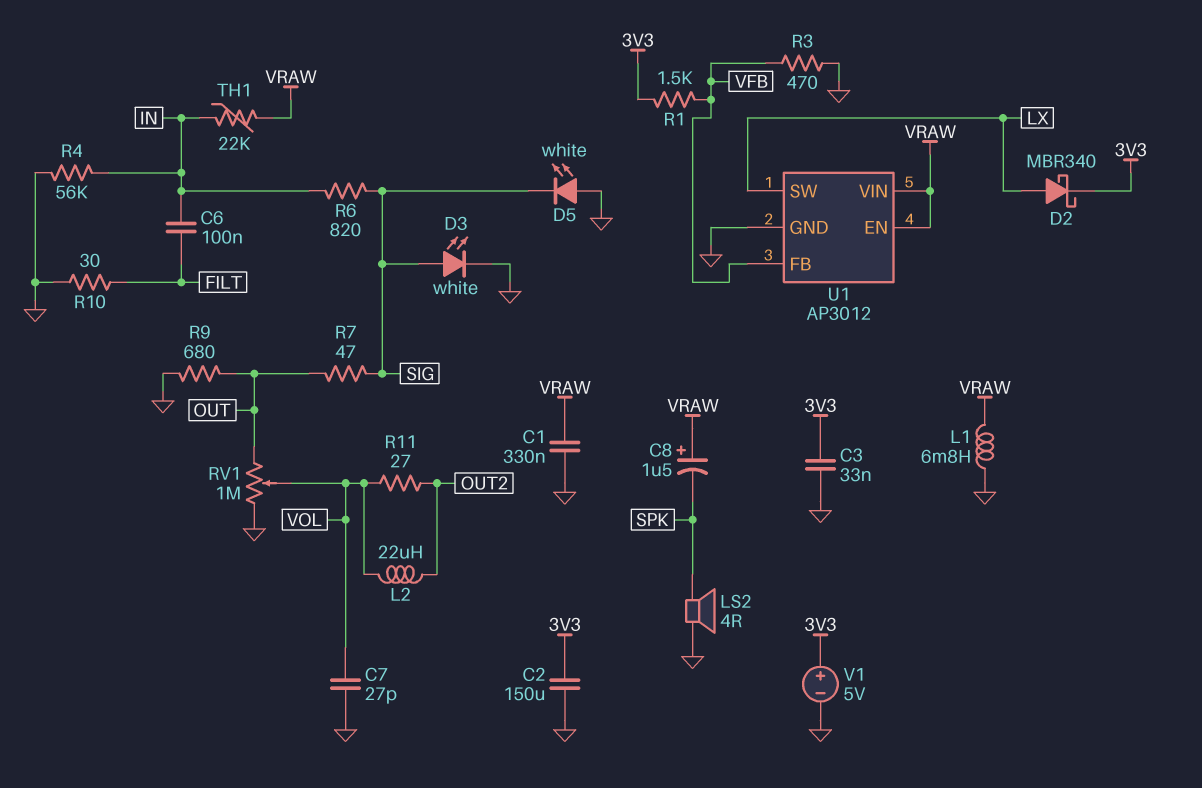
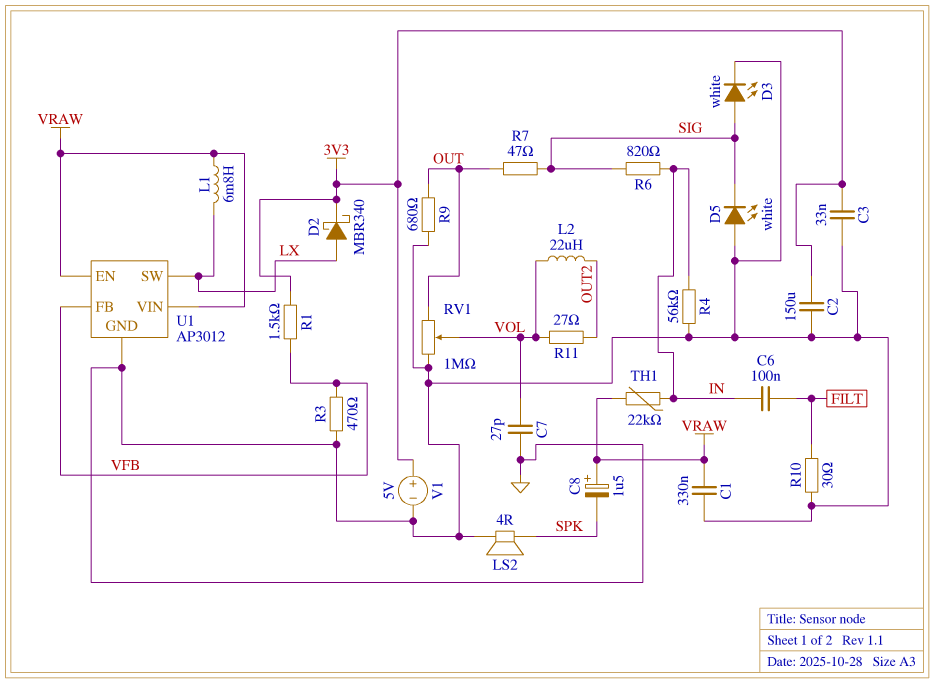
L1: 6.8mH (GND, VRAW) -> 6.8mH (LX, VRAW)

